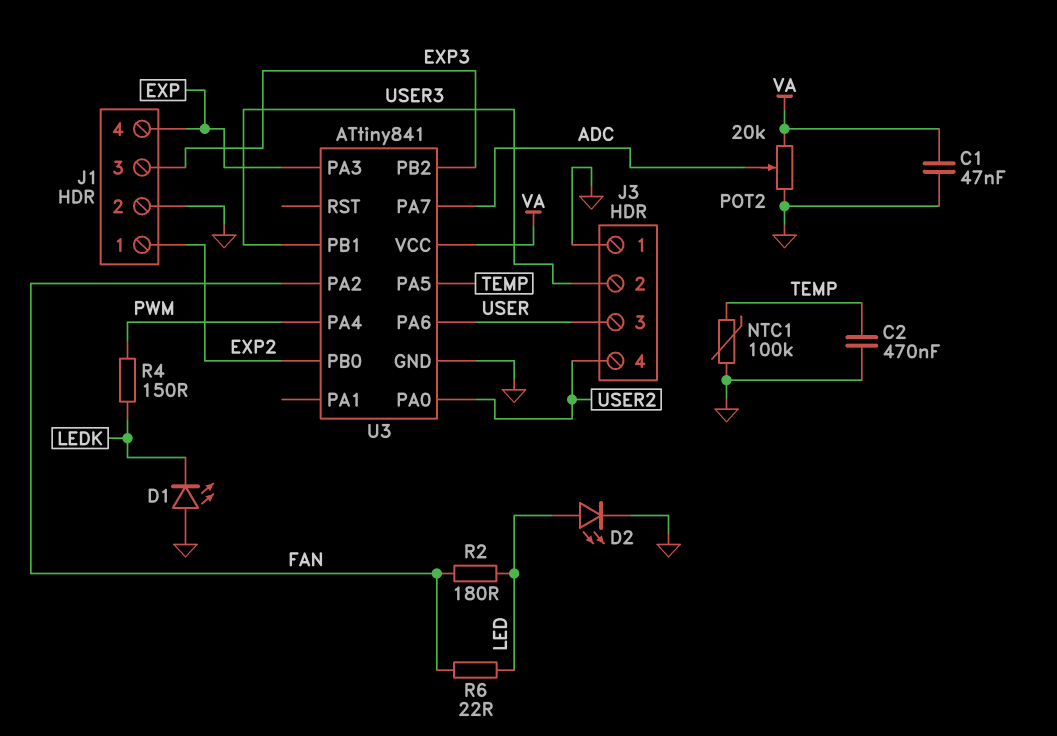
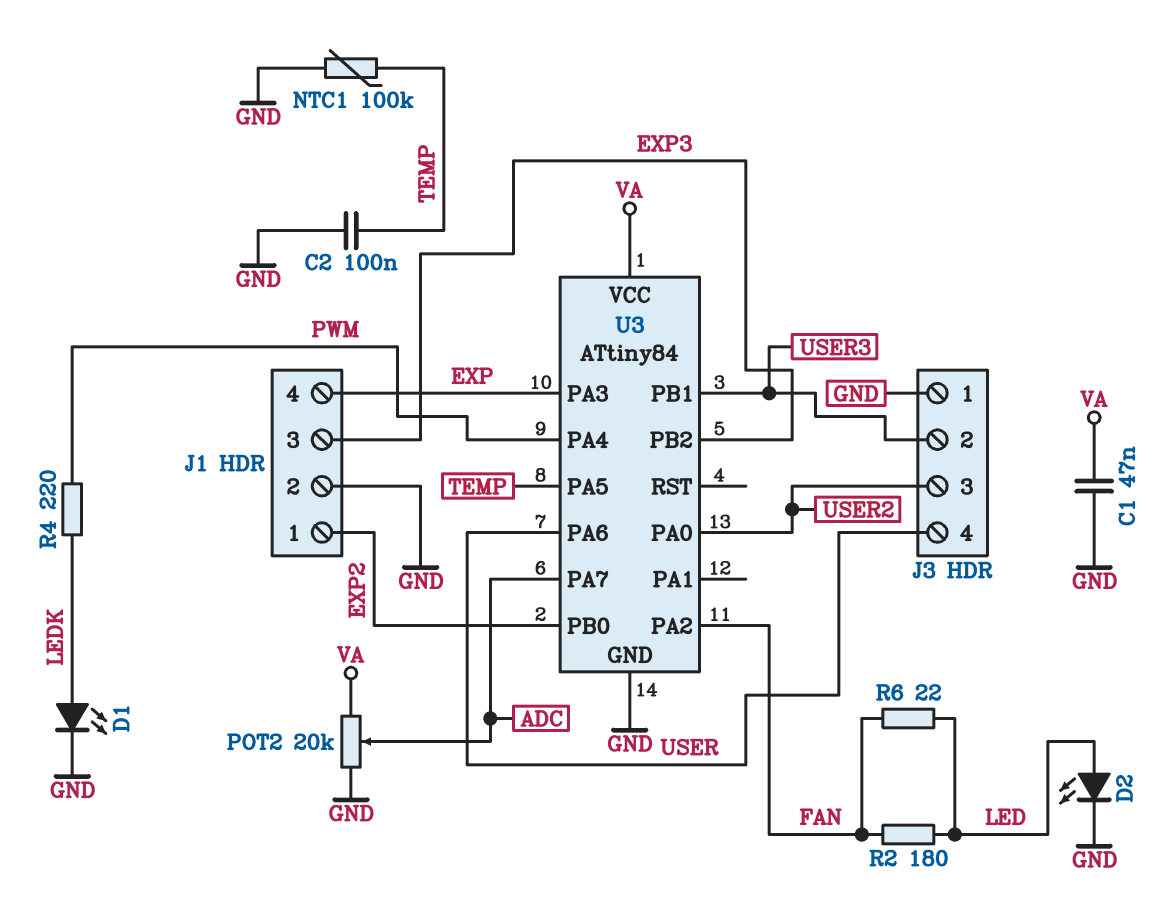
C2: 470nF (GND, TEMP) -> 100nF (GND, TEMP)
D1: LED (A GND, K LEDK) -> LED (A LEDK, K GND)
J3 pin 3: USER -> USER2
J3 pin 4: USER2 -> USER
R4: 150 (LEDK, PWM) -> 220 (LEDK, PWM)
U3: ATtiny841 -> ATtiny84

